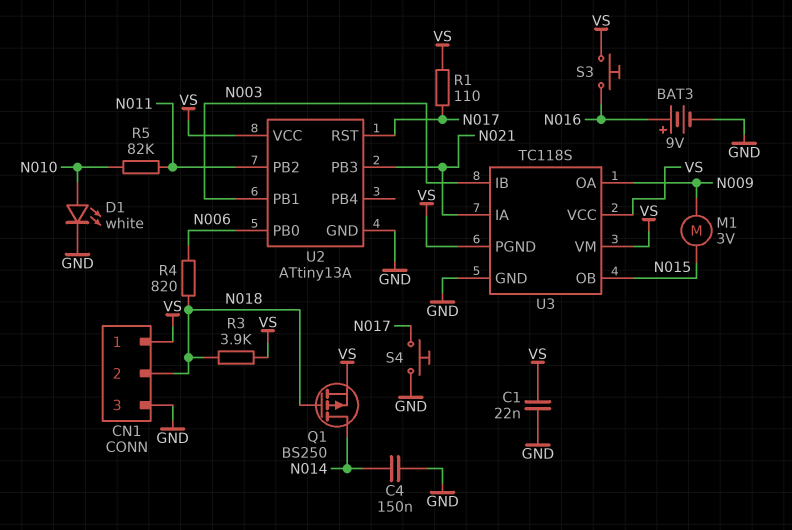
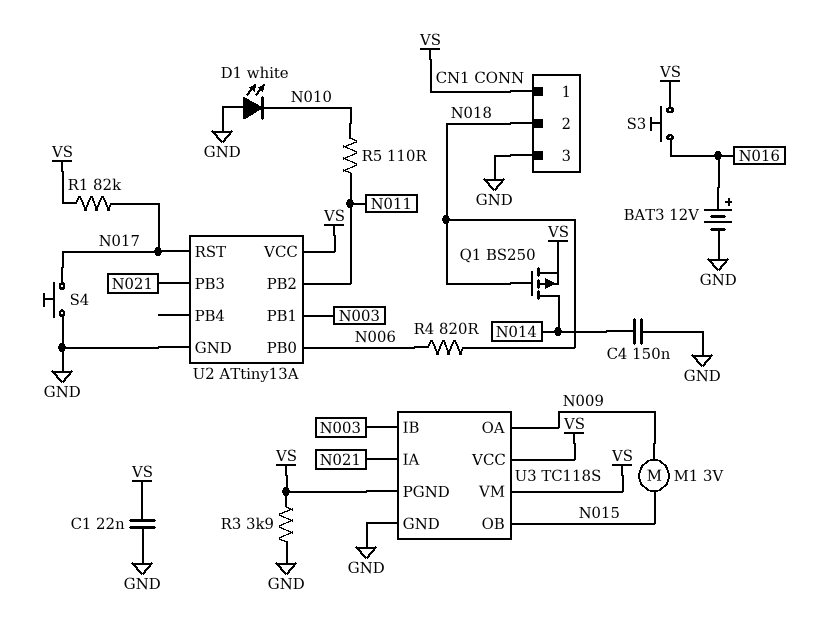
BAT3: 9V (plus N016, minus GND) -> 12V (plus N016, minus GND)
D1: LED white (A N010, K GND) -> LED white (A GND, K N010)
R1: 110 (N017, VS) -> 82k (N017, VS)
R3: 3.9k (N018, VS) -> 3.9k (GND, VS)
R5: 82k (N010, N011) -> 110 (N010, N011)

